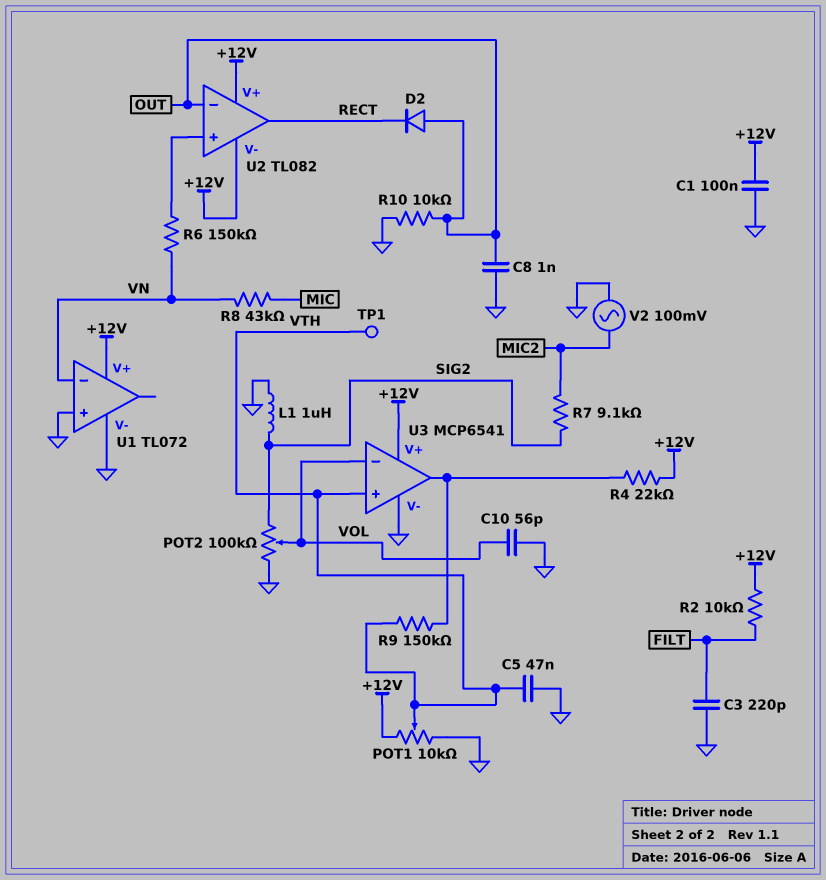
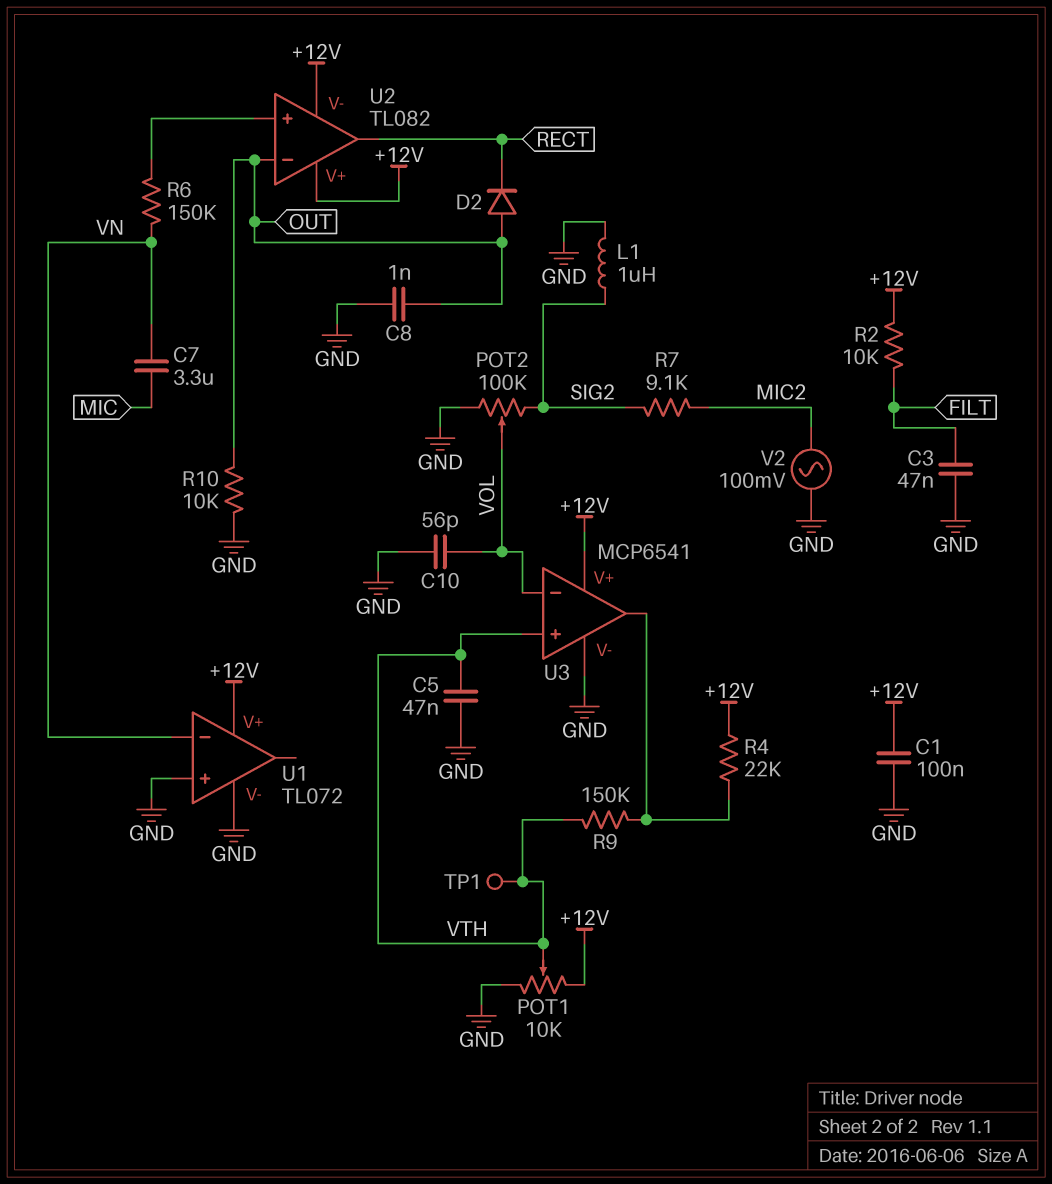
C3: 220pF (FILT, GND) -> 47nF (FILT, GND)
C7: none -> 3.3uF (MIC, VN)
R8: 43k (MIC, VN) -> none

